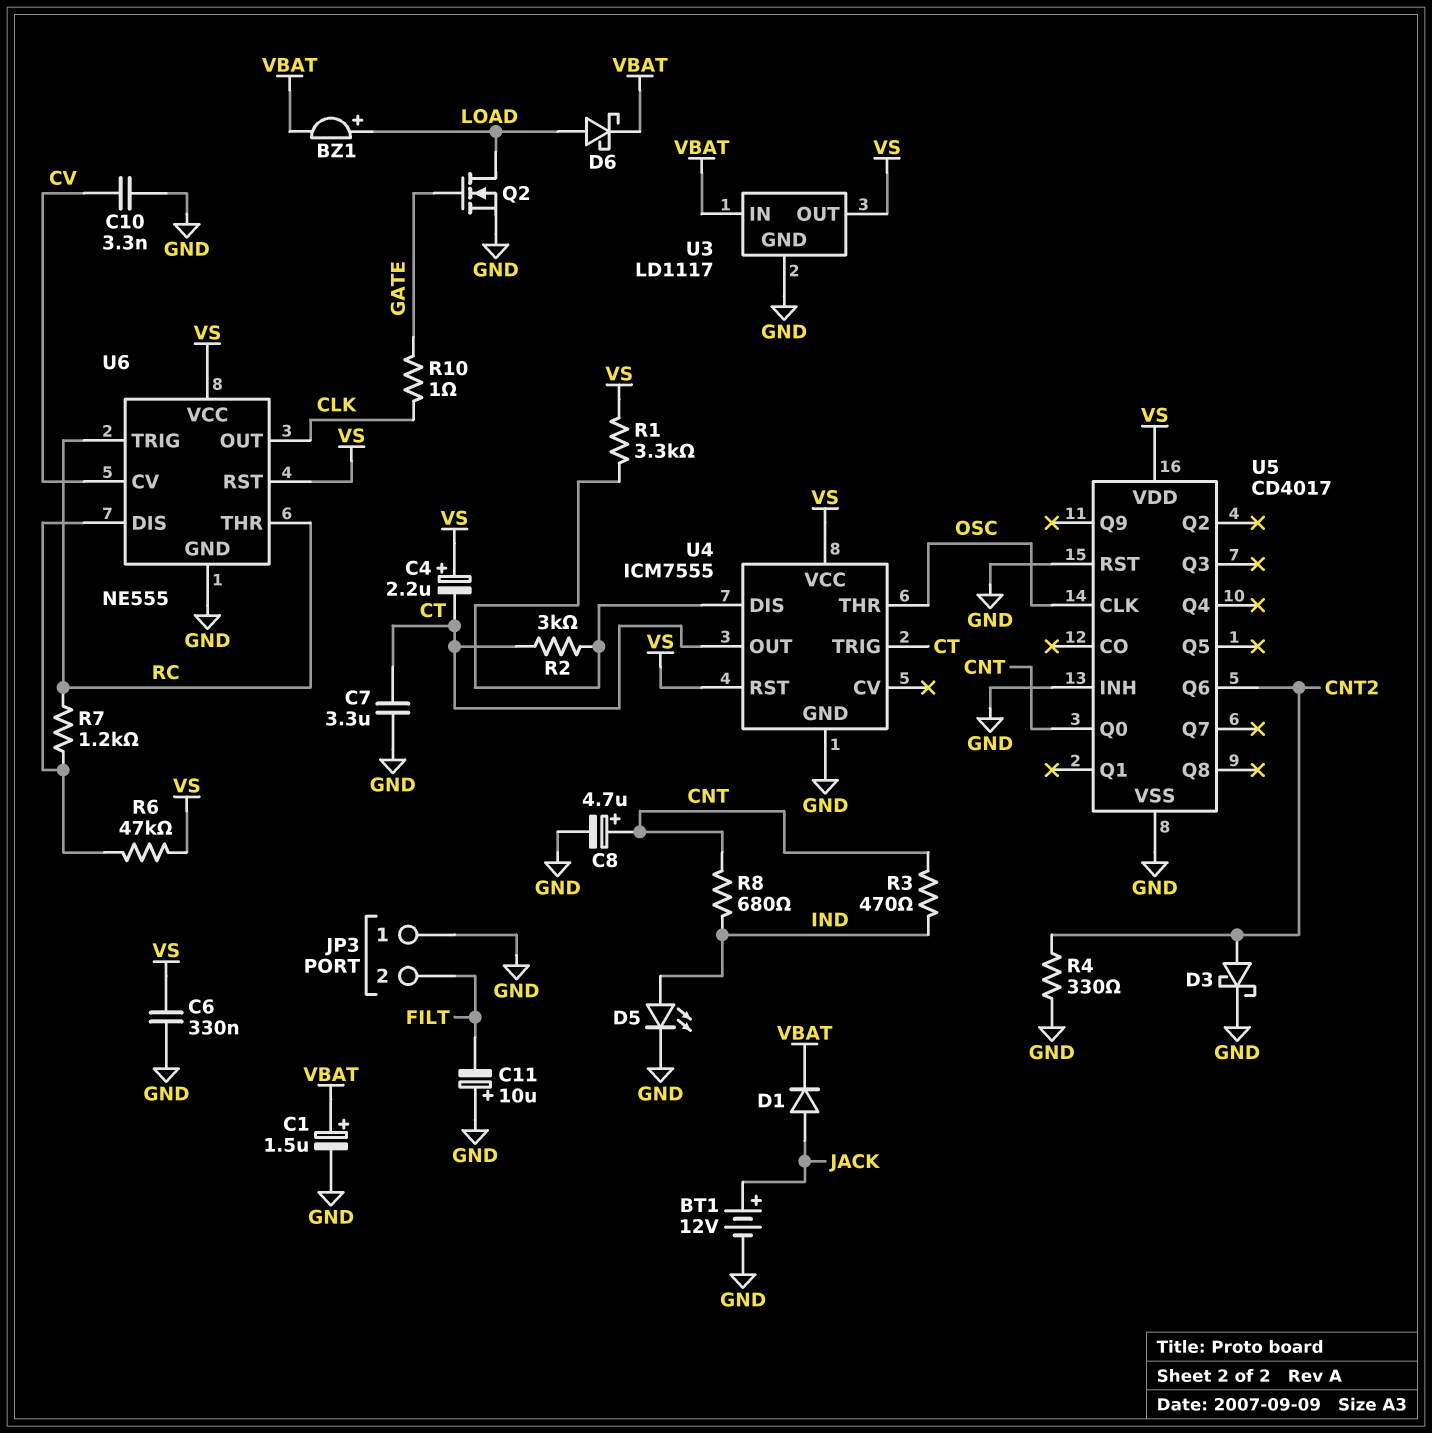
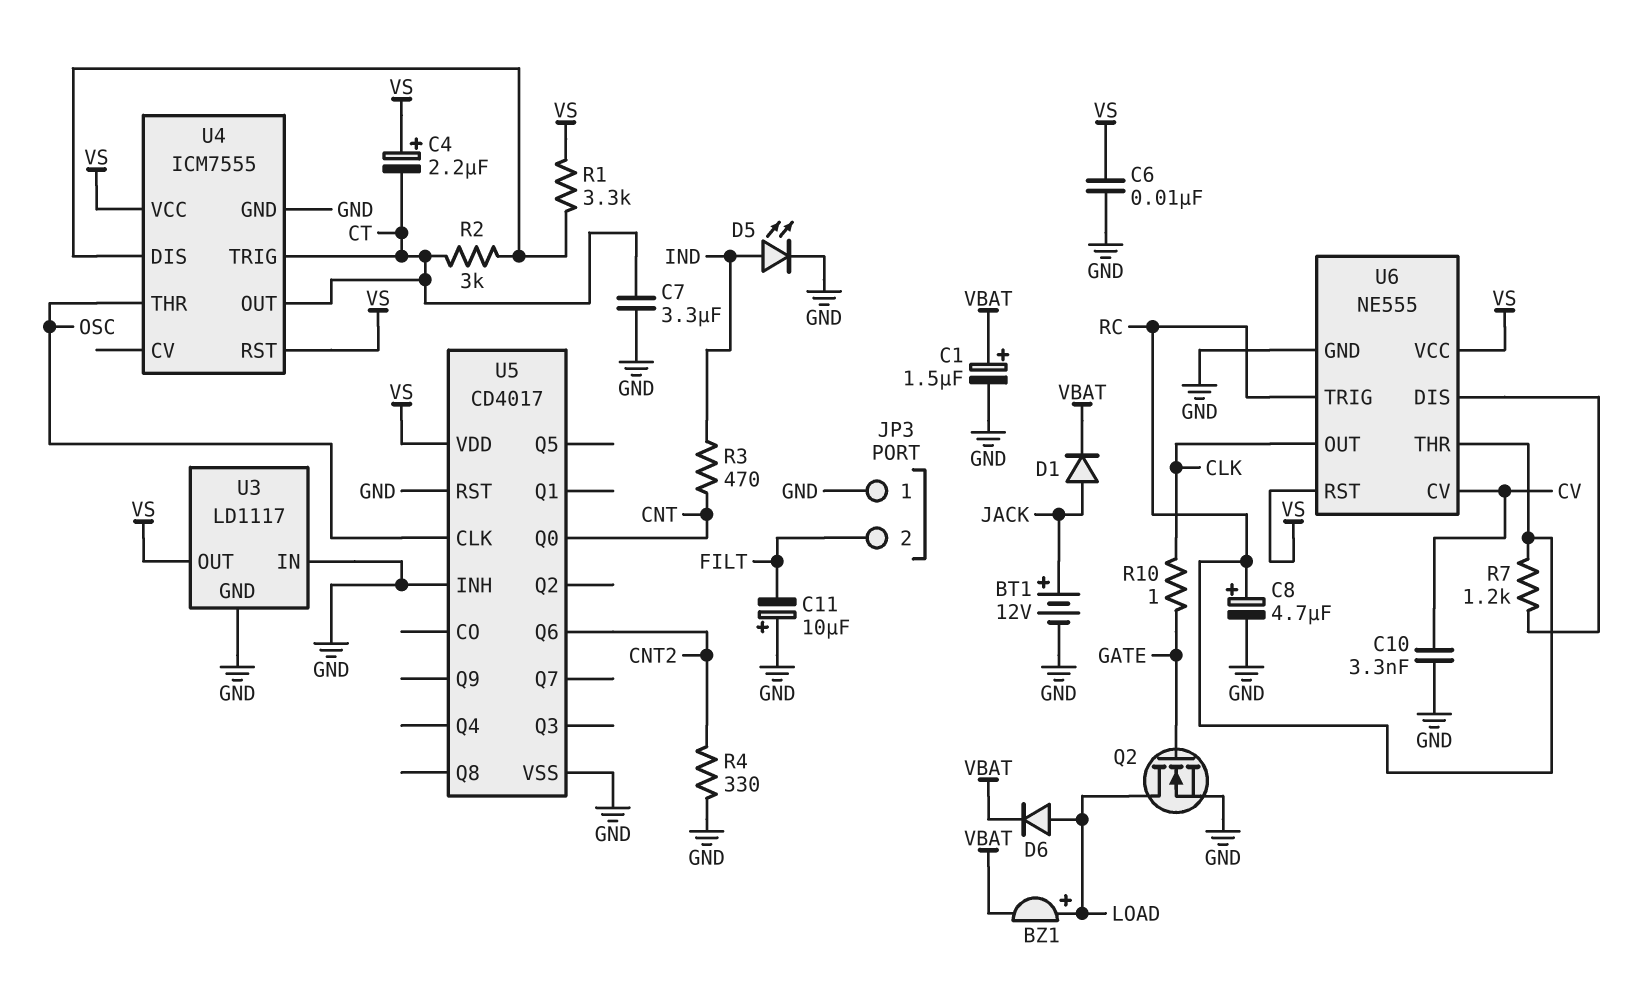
C6: 330nF (GND, VS) -> 10nF (GND, VS)
C8: 4.7uF (plus CNT, minus GND) -> 4.7uF (plus RC, minus GND)
D3: schottky (A CNT2, K GND) -> none
D6: schottky (A LOAD, K VBAT) -> diode (A LOAD, K VBAT)
R6: 47k (U6/DIS, VS) -> none
R8: 680 (CNT, IND) -> none
U3 pin IN: VBAT -> GND

